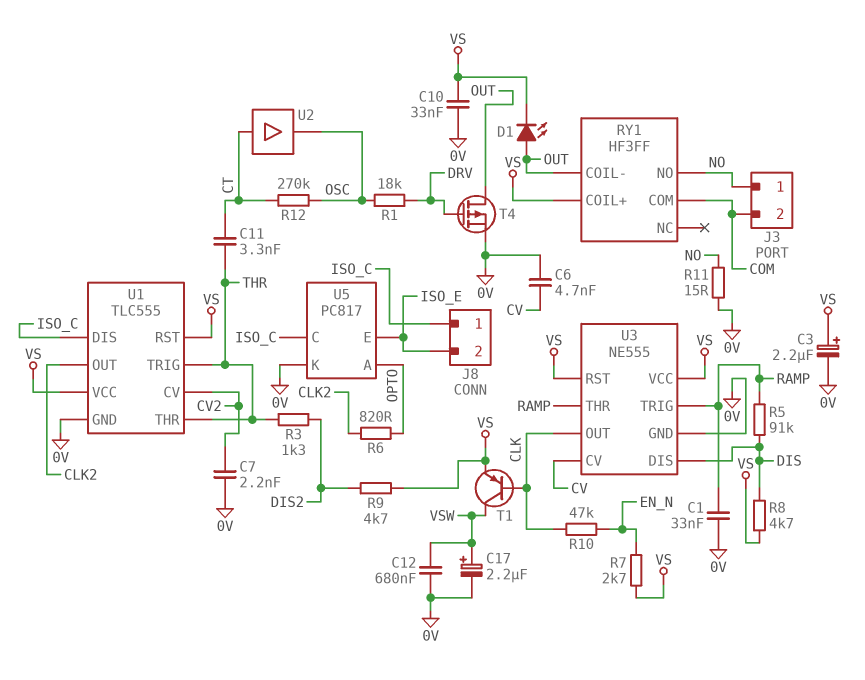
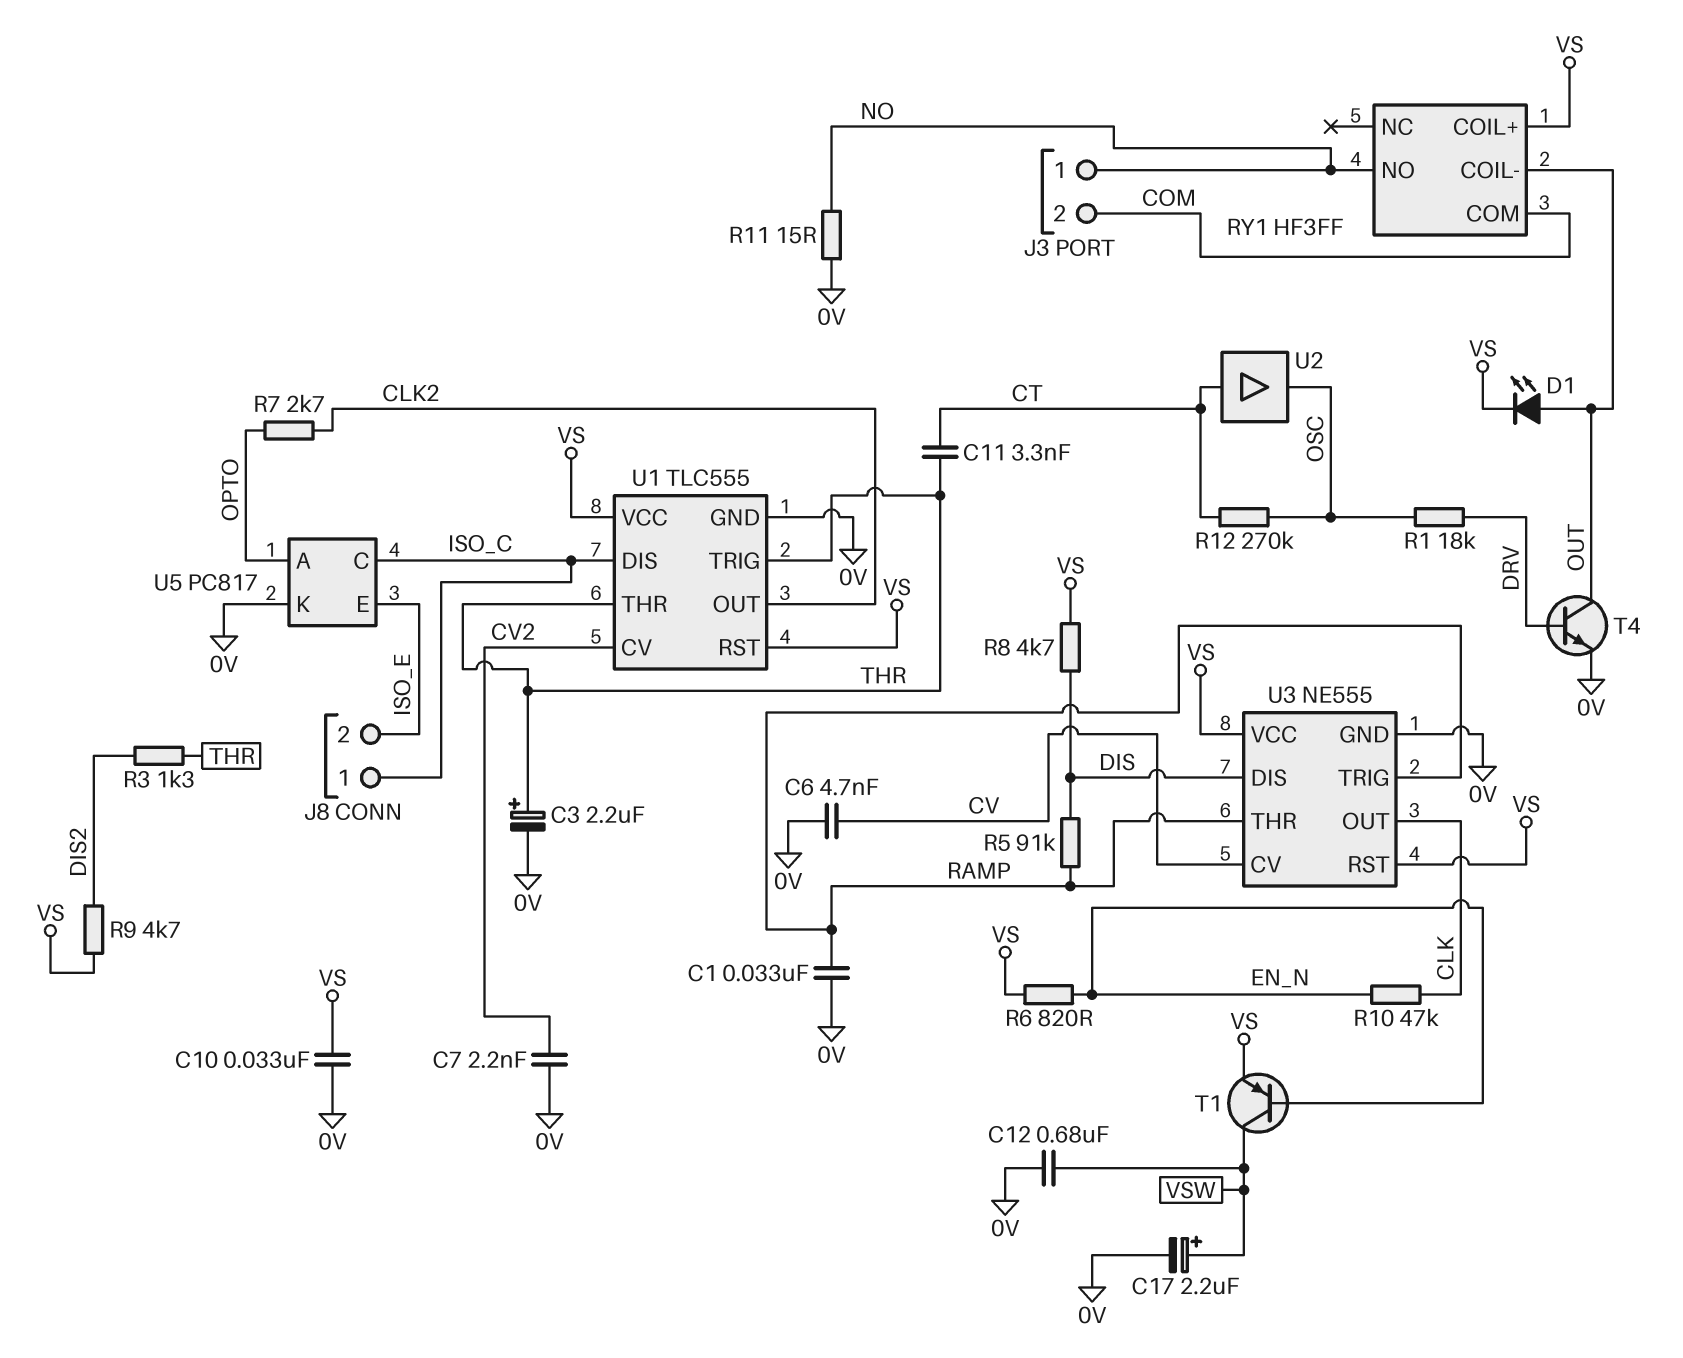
C3: 2.2uF (plus VS, minus 0V) -> 2.2uF (plus THR, minus 0V)
R6: 820 (CLK2, OPTO) -> 820 (EN_N, VS)
R7: 2.7k (EN_N, VS) -> 2.7k (CLK2, OPTO)
T1: PNP (B CLK, C VSW, E VS) -> PNP (B EN_N, C VSW, E VS)
T4: PMOS (G DRV, D OUT, S 0V) -> NPN (B DRV, C OUT, E 0V)

